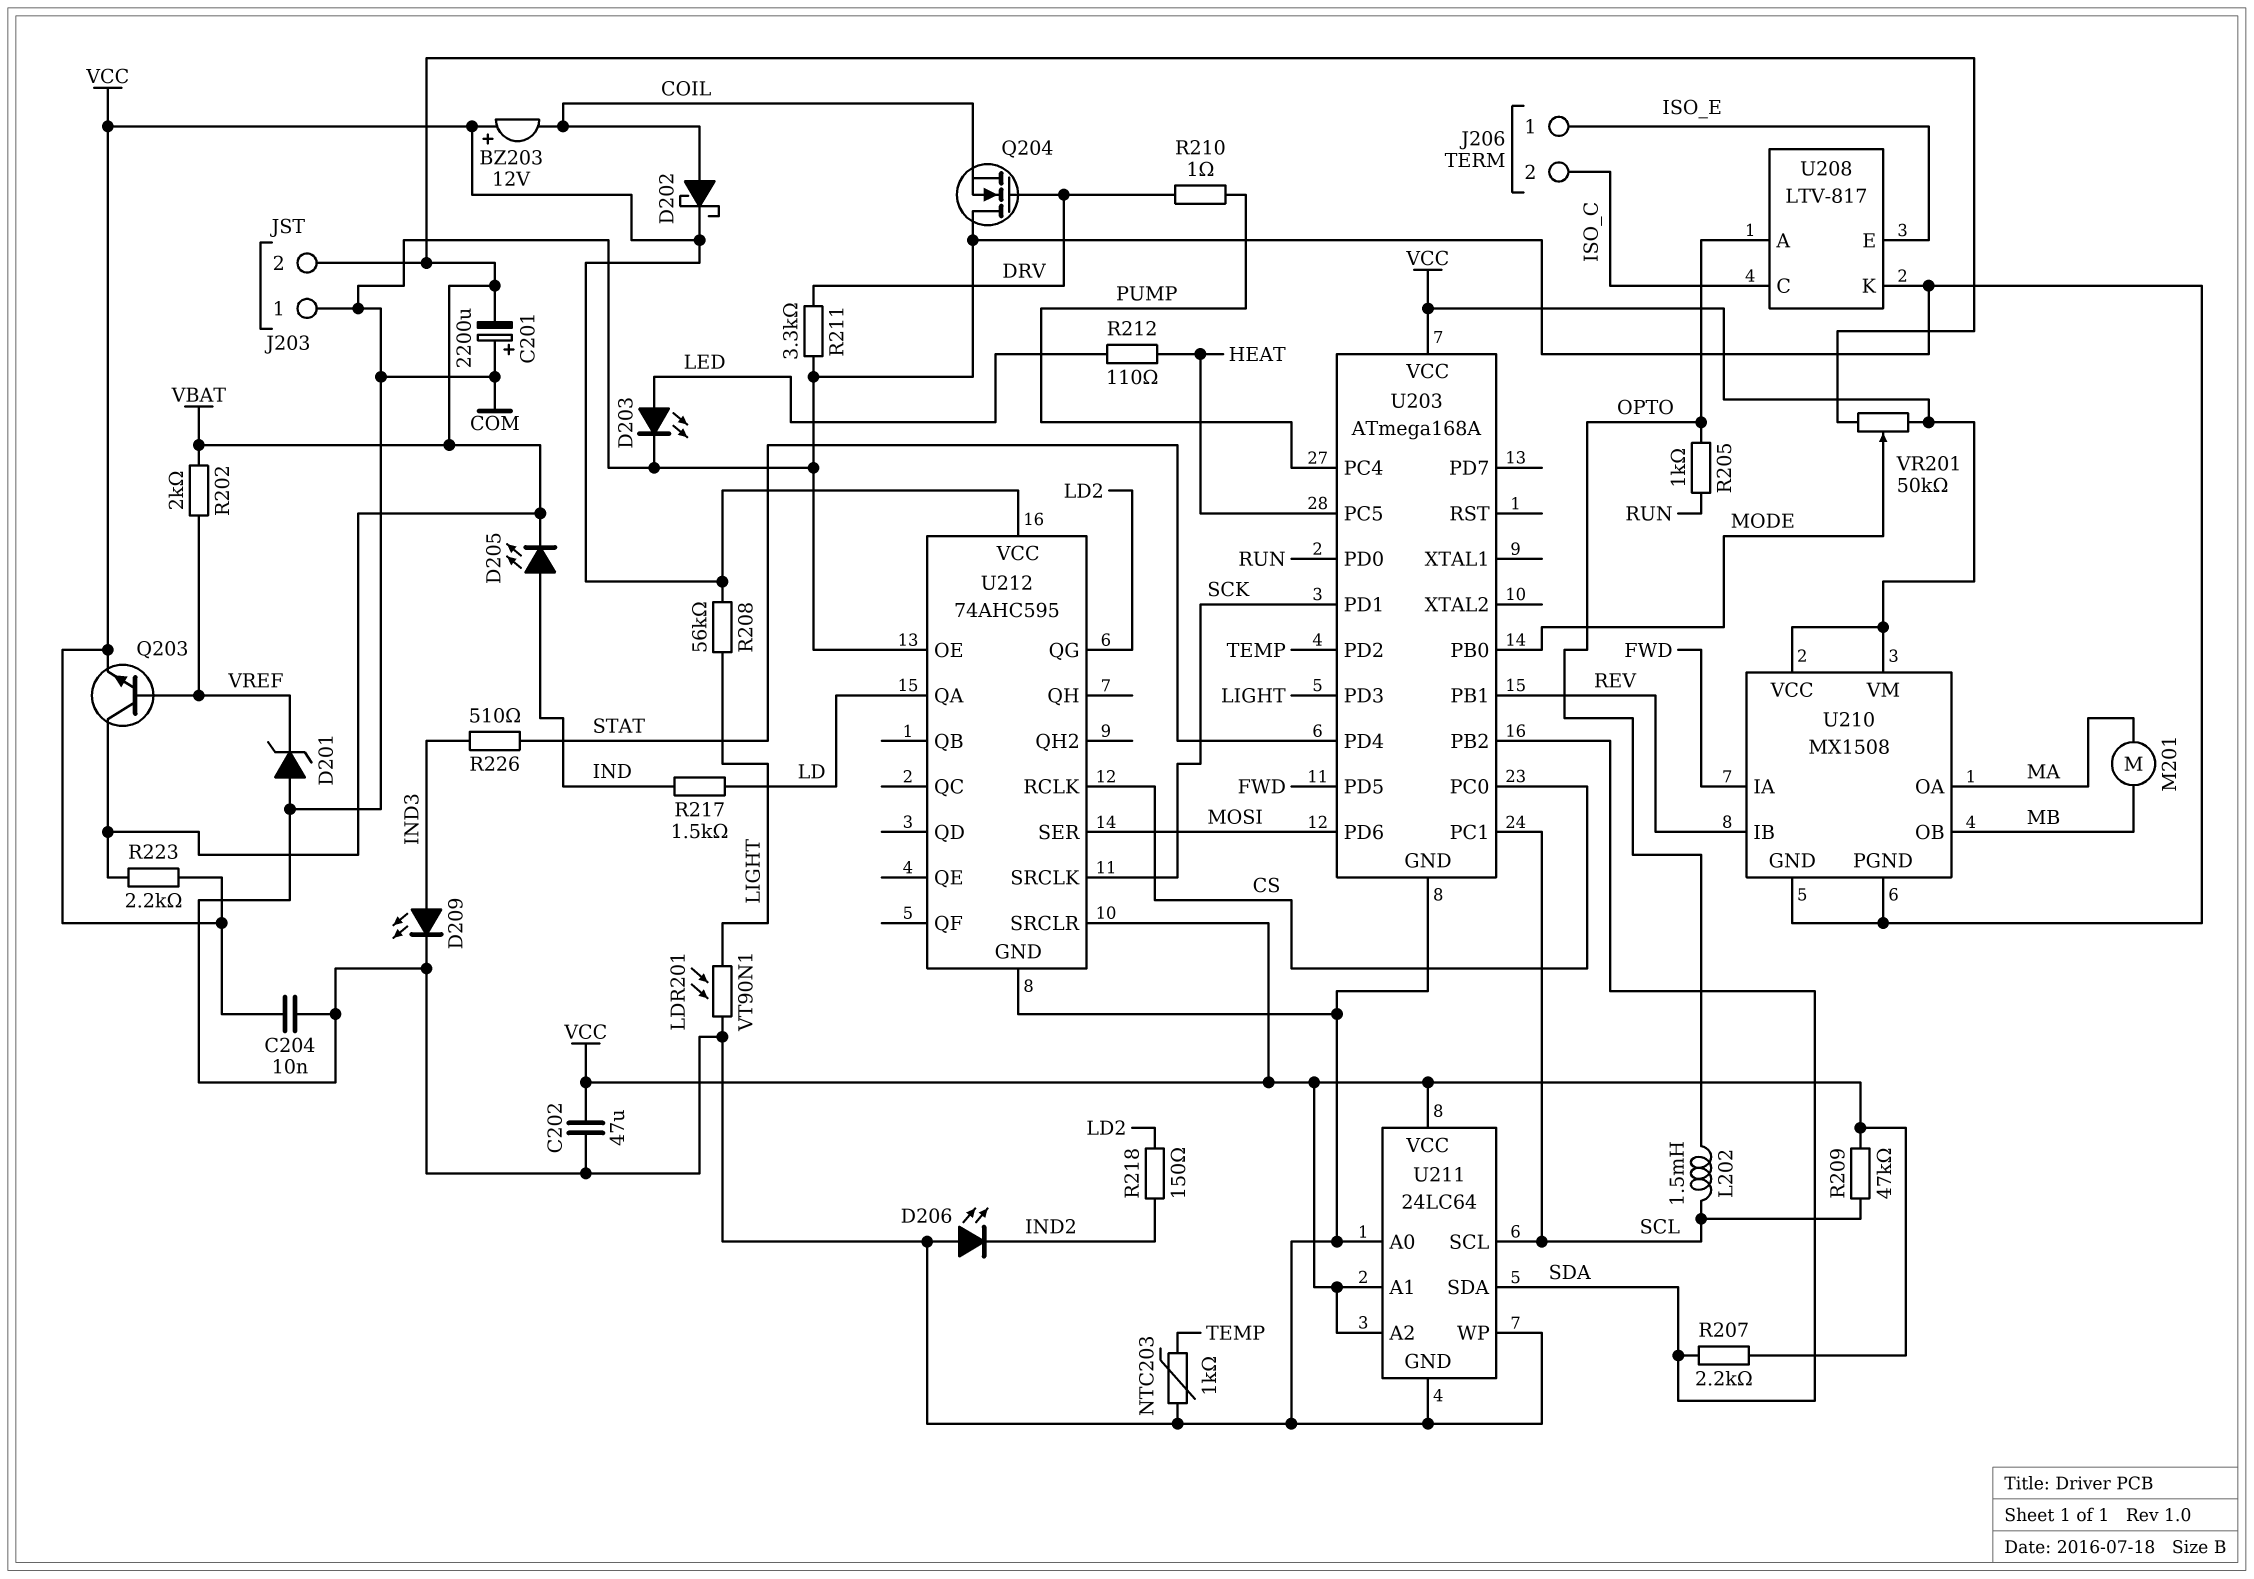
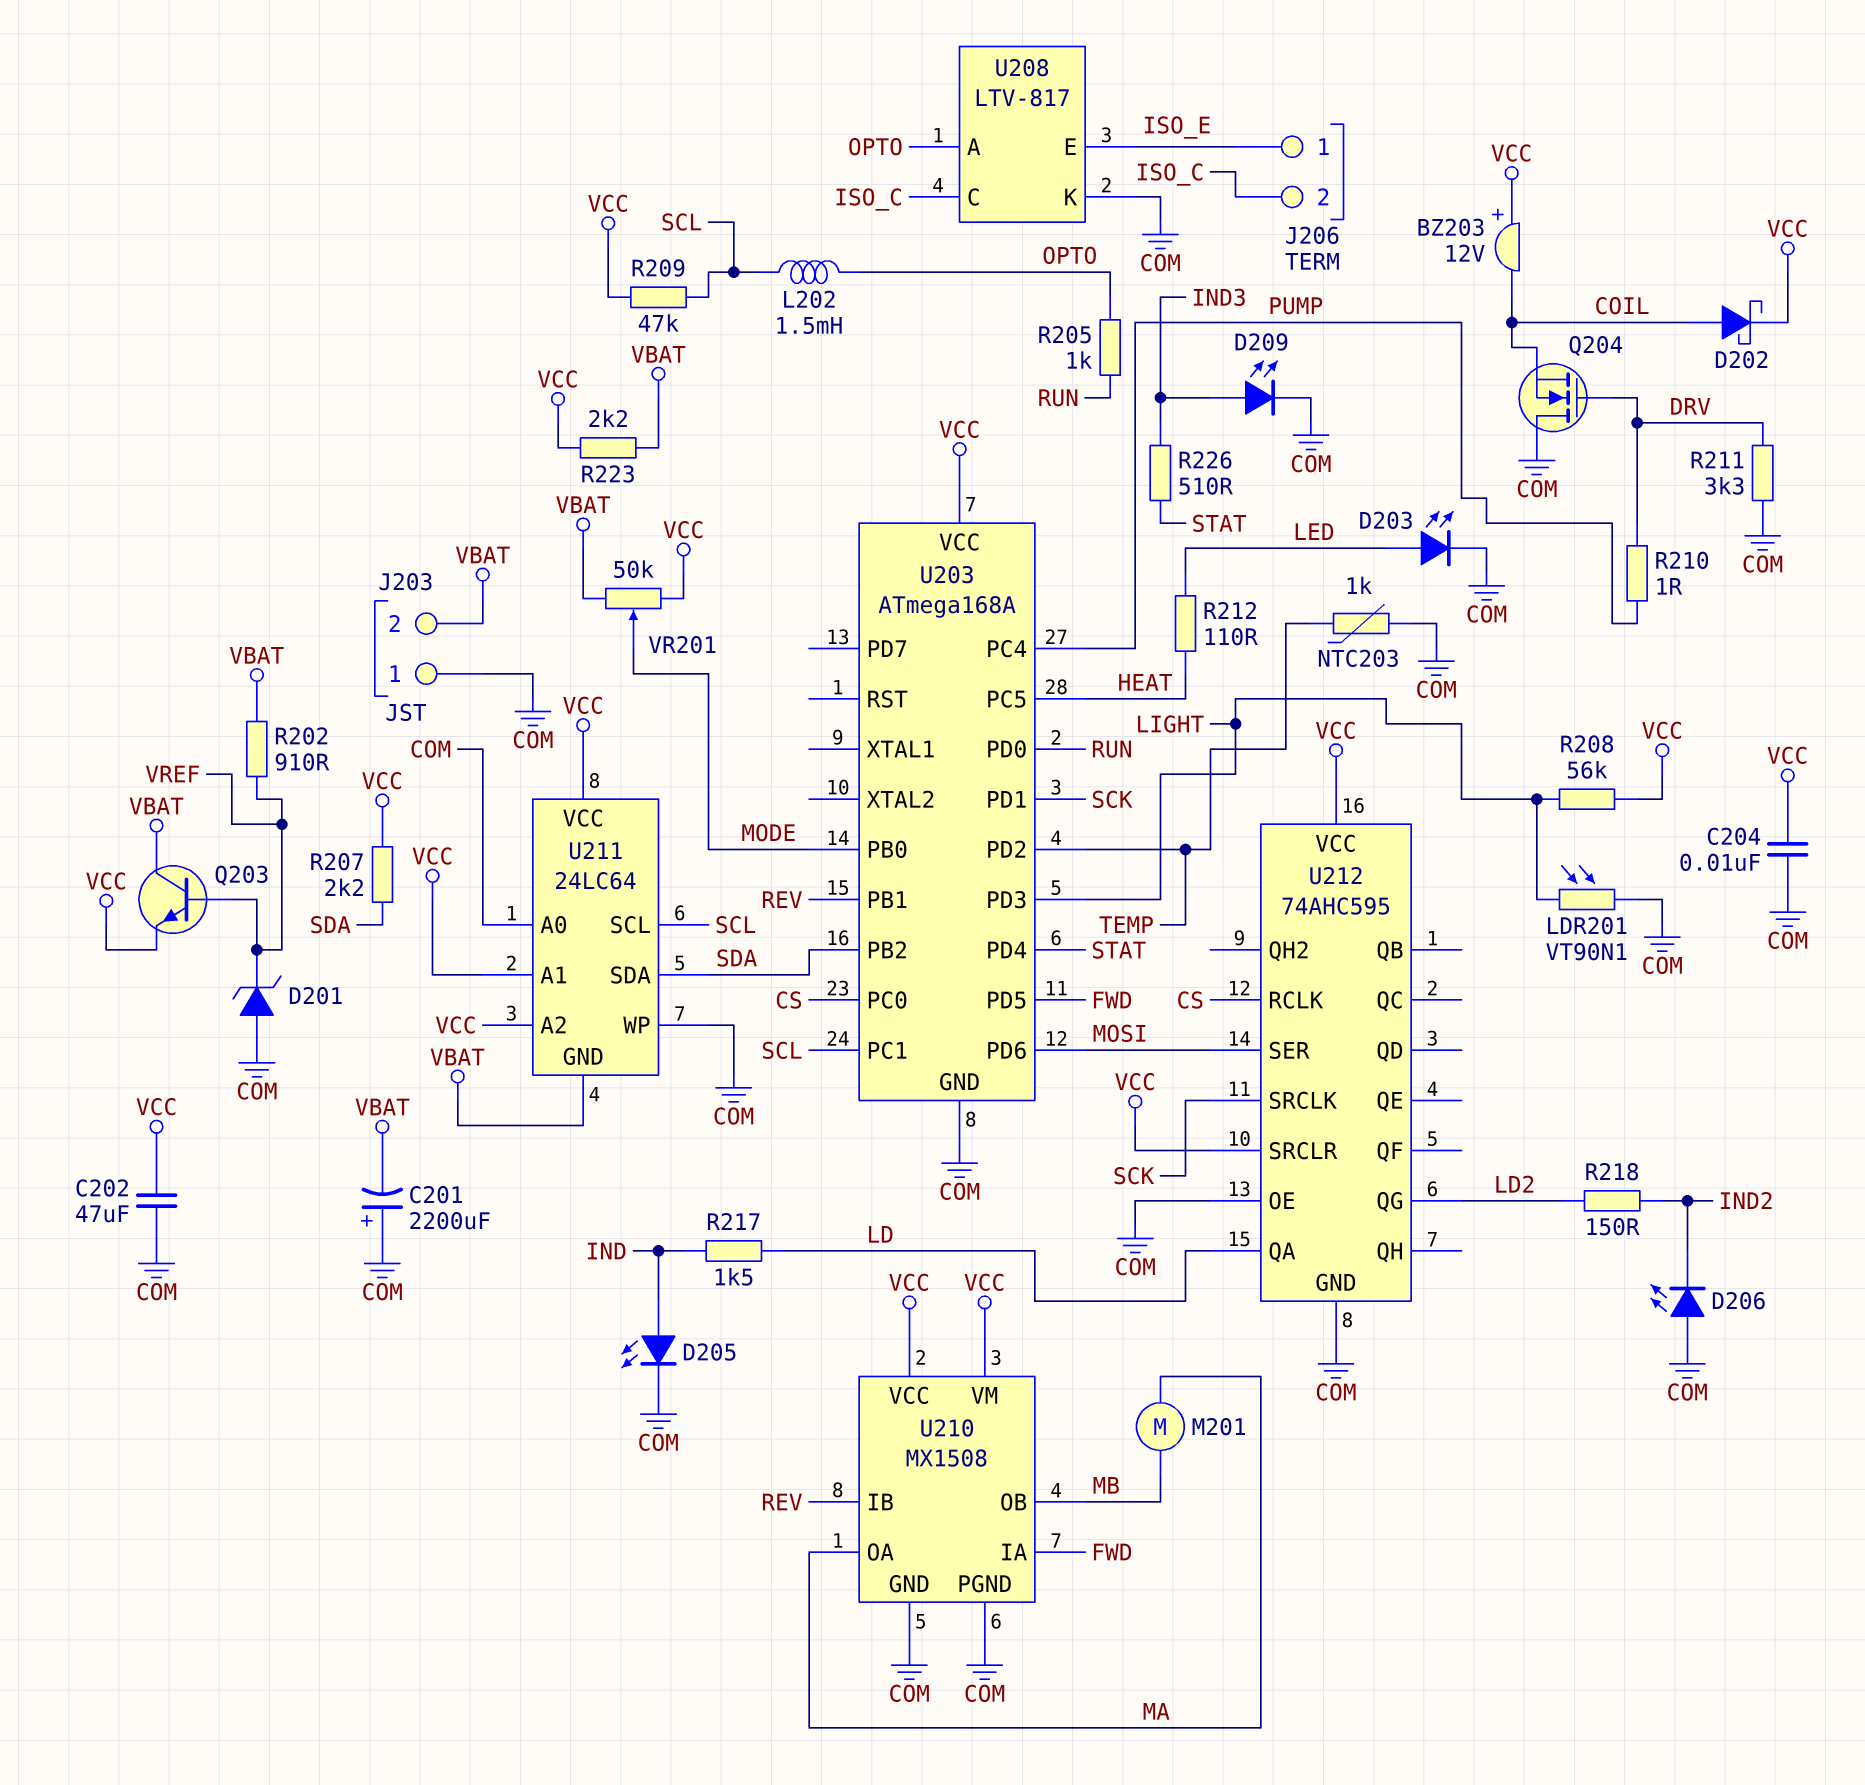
D205: LED (A IND, K VBAT) -> LED (A IND, K COM)
R202: 2k (VBAT, VREF) -> 910 (VBAT, VREF)
U211 pin GND: COM -> VBAT

